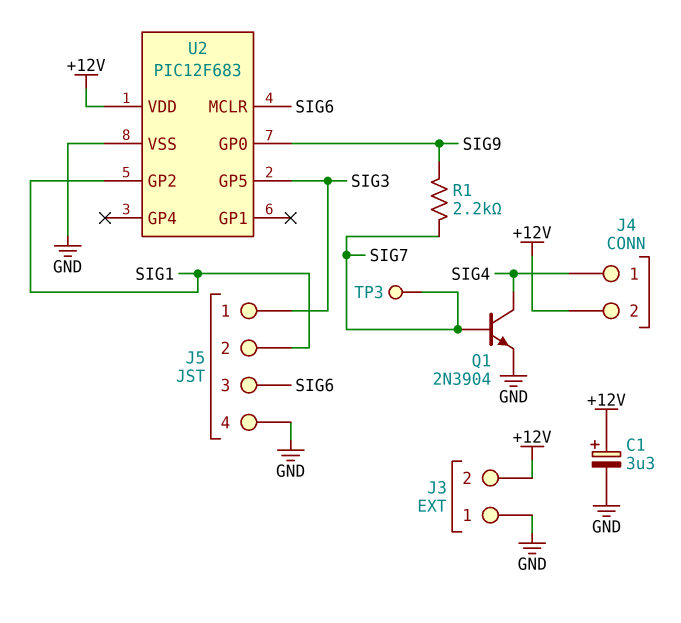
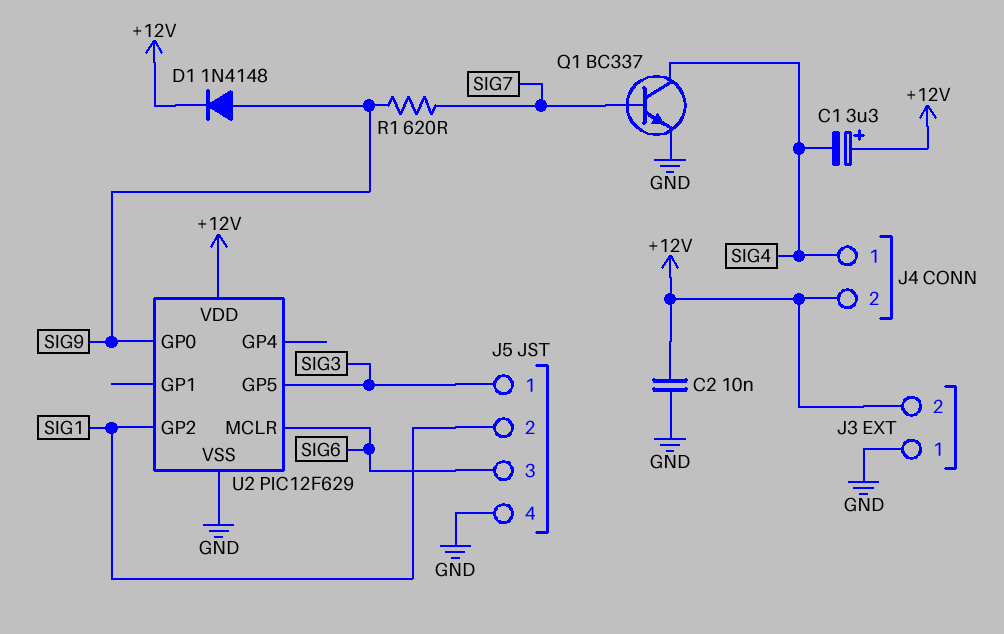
C1: 3.3uF (plus +12V, minus GND) -> 3.3uF (plus +12V, minus SIG4)
C2: none -> 10nF (+12V, GND)
D1: none -> diode 1N4148 (A SIG9, K +12V)
Q1: NPN 2N3904 (B SIG7, C SIG4, E GND) -> NPN BC337 (B SIG7, C SIG4, E GND)
R1: 2.2k (SIG7, SIG9) -> 620 (SIG7, SIG9)
TP3: test point (SIG7) -> none
U2: PIC12F683 -> PIC12F629

